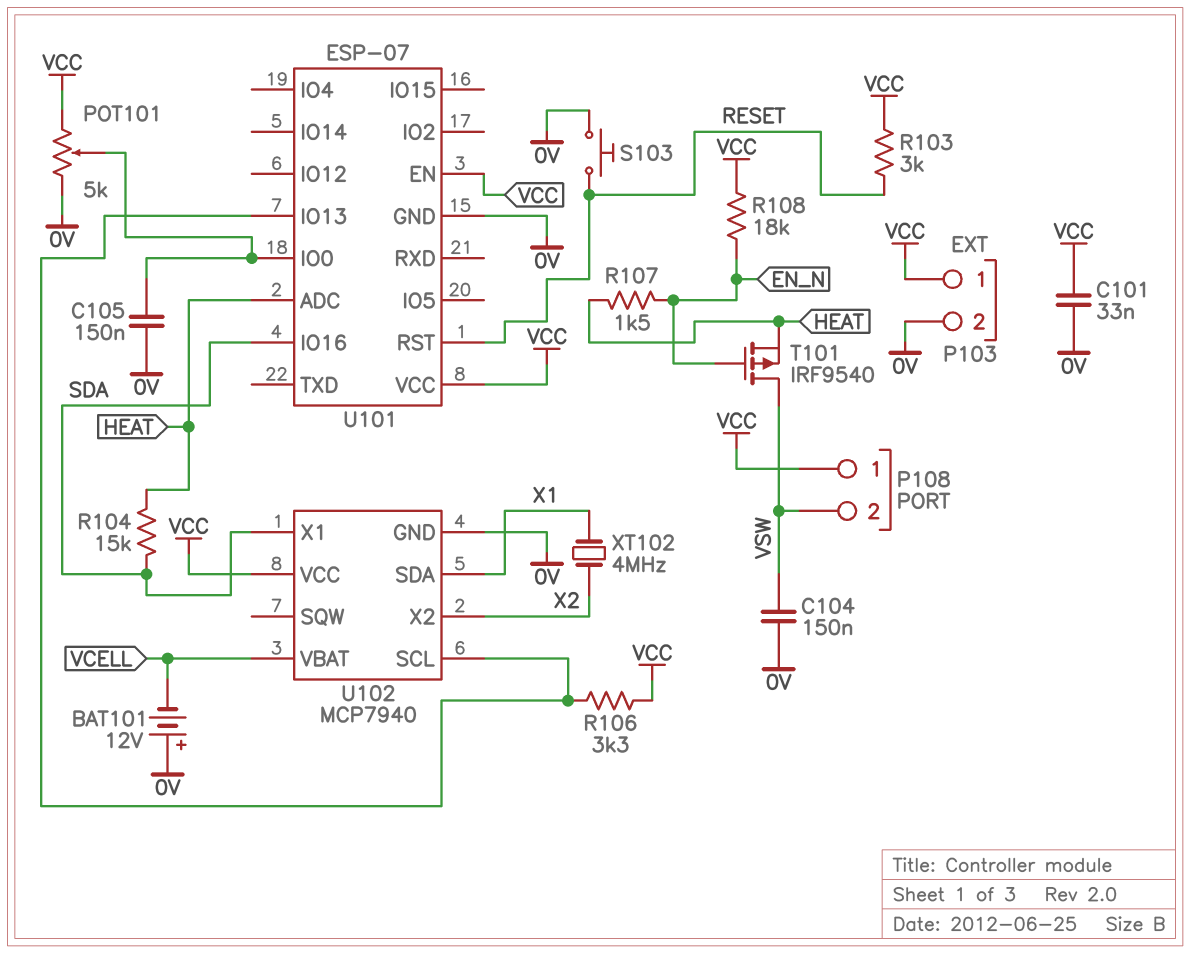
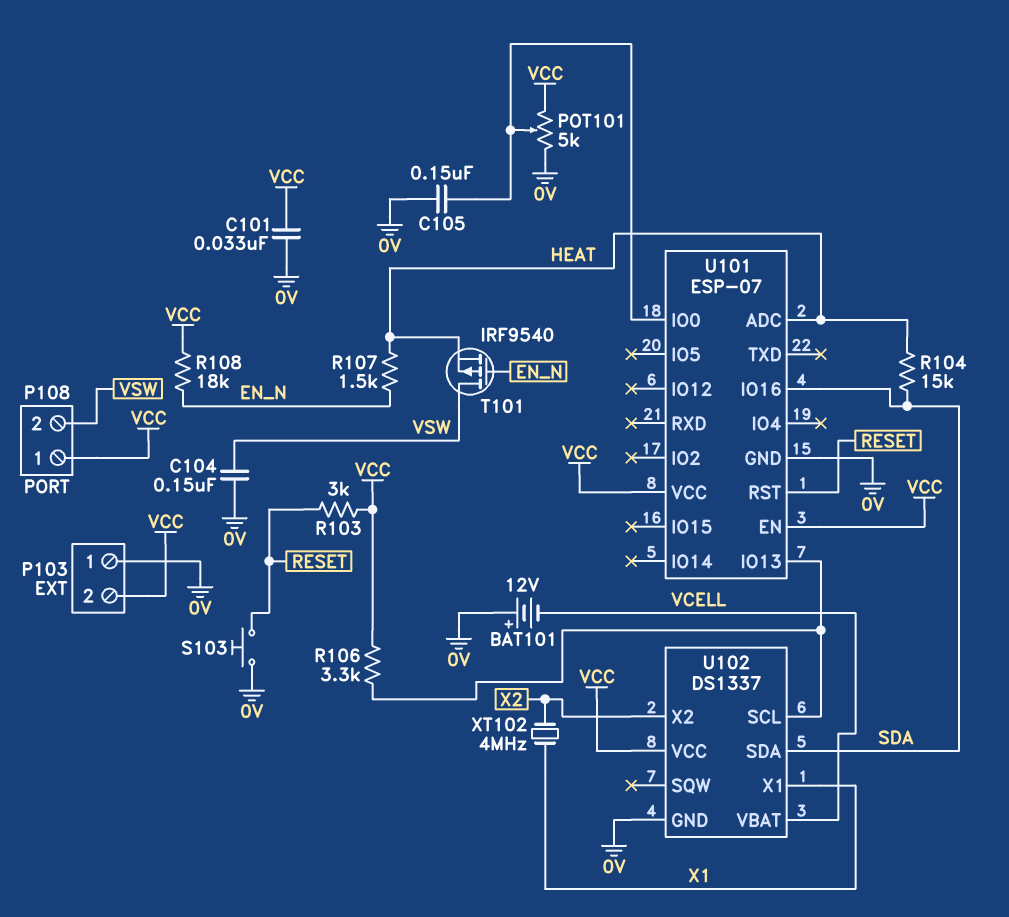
P103 pin 1: VCC -> 0V
P103 pin 2: 0V -> VCC
U102: MCP7940 -> DS1337
U102 pin SDA: X1 -> SDA
U102 pin X1: SDA -> X1

